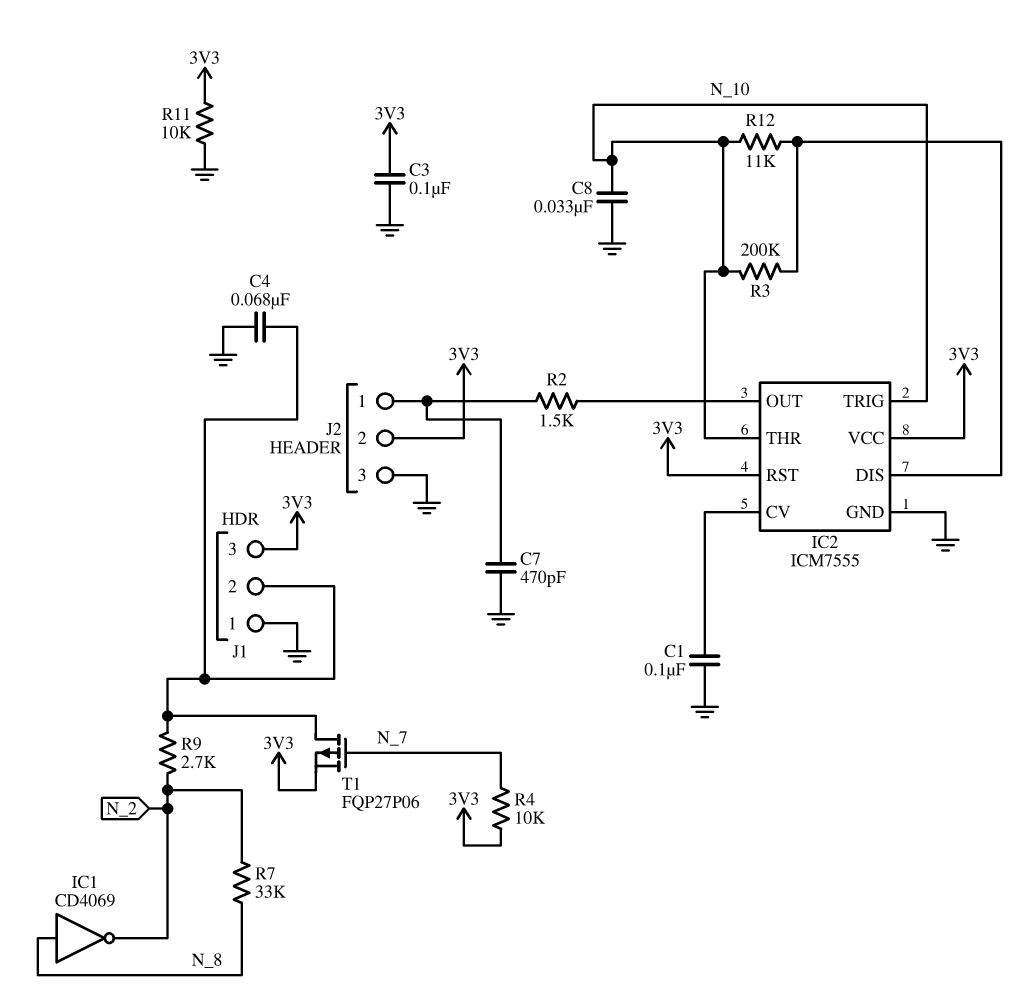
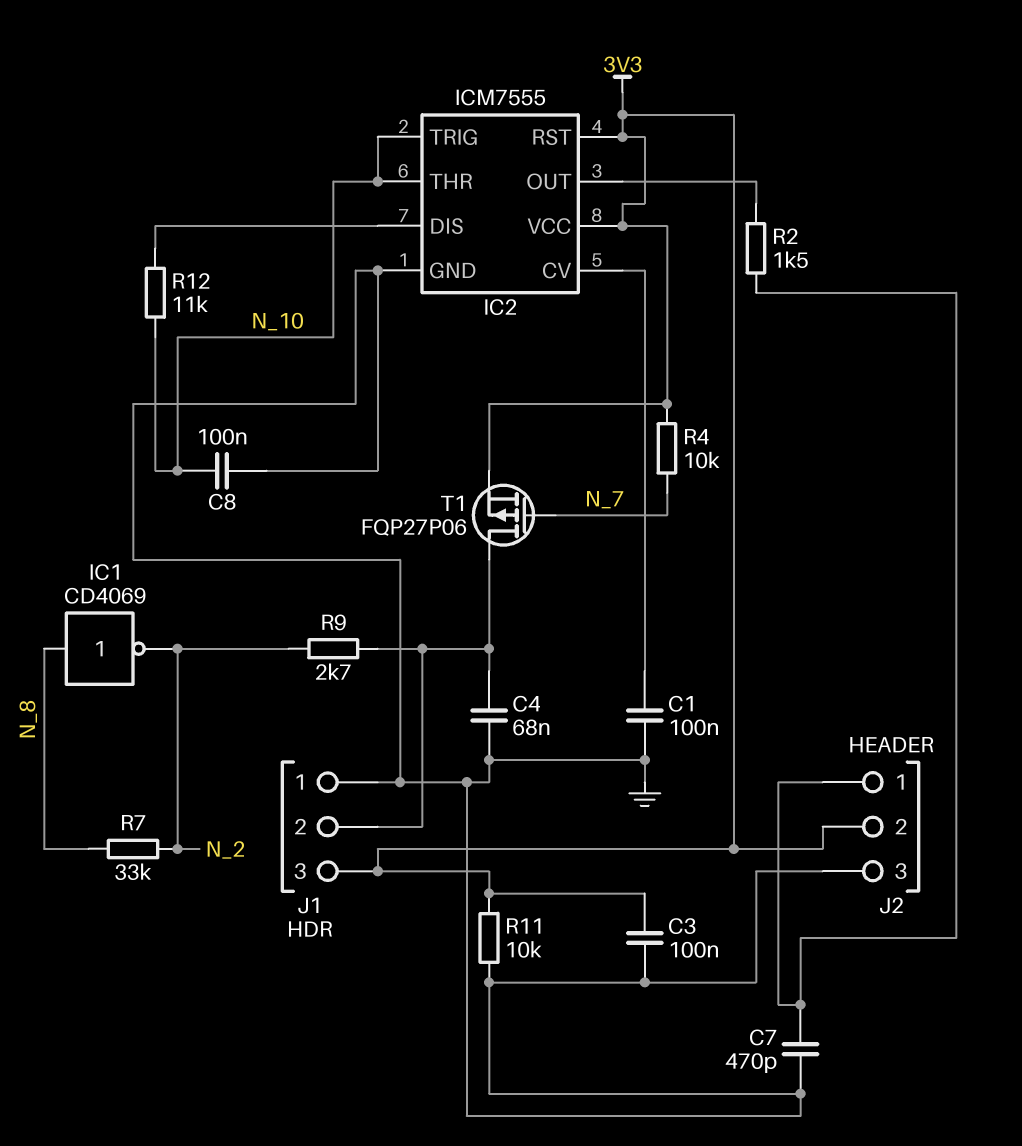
C8: 33nF (GND, N_10) -> 100nF (GND, N_10)
R3: 200k (IC2/DIS, N_10) -> none

